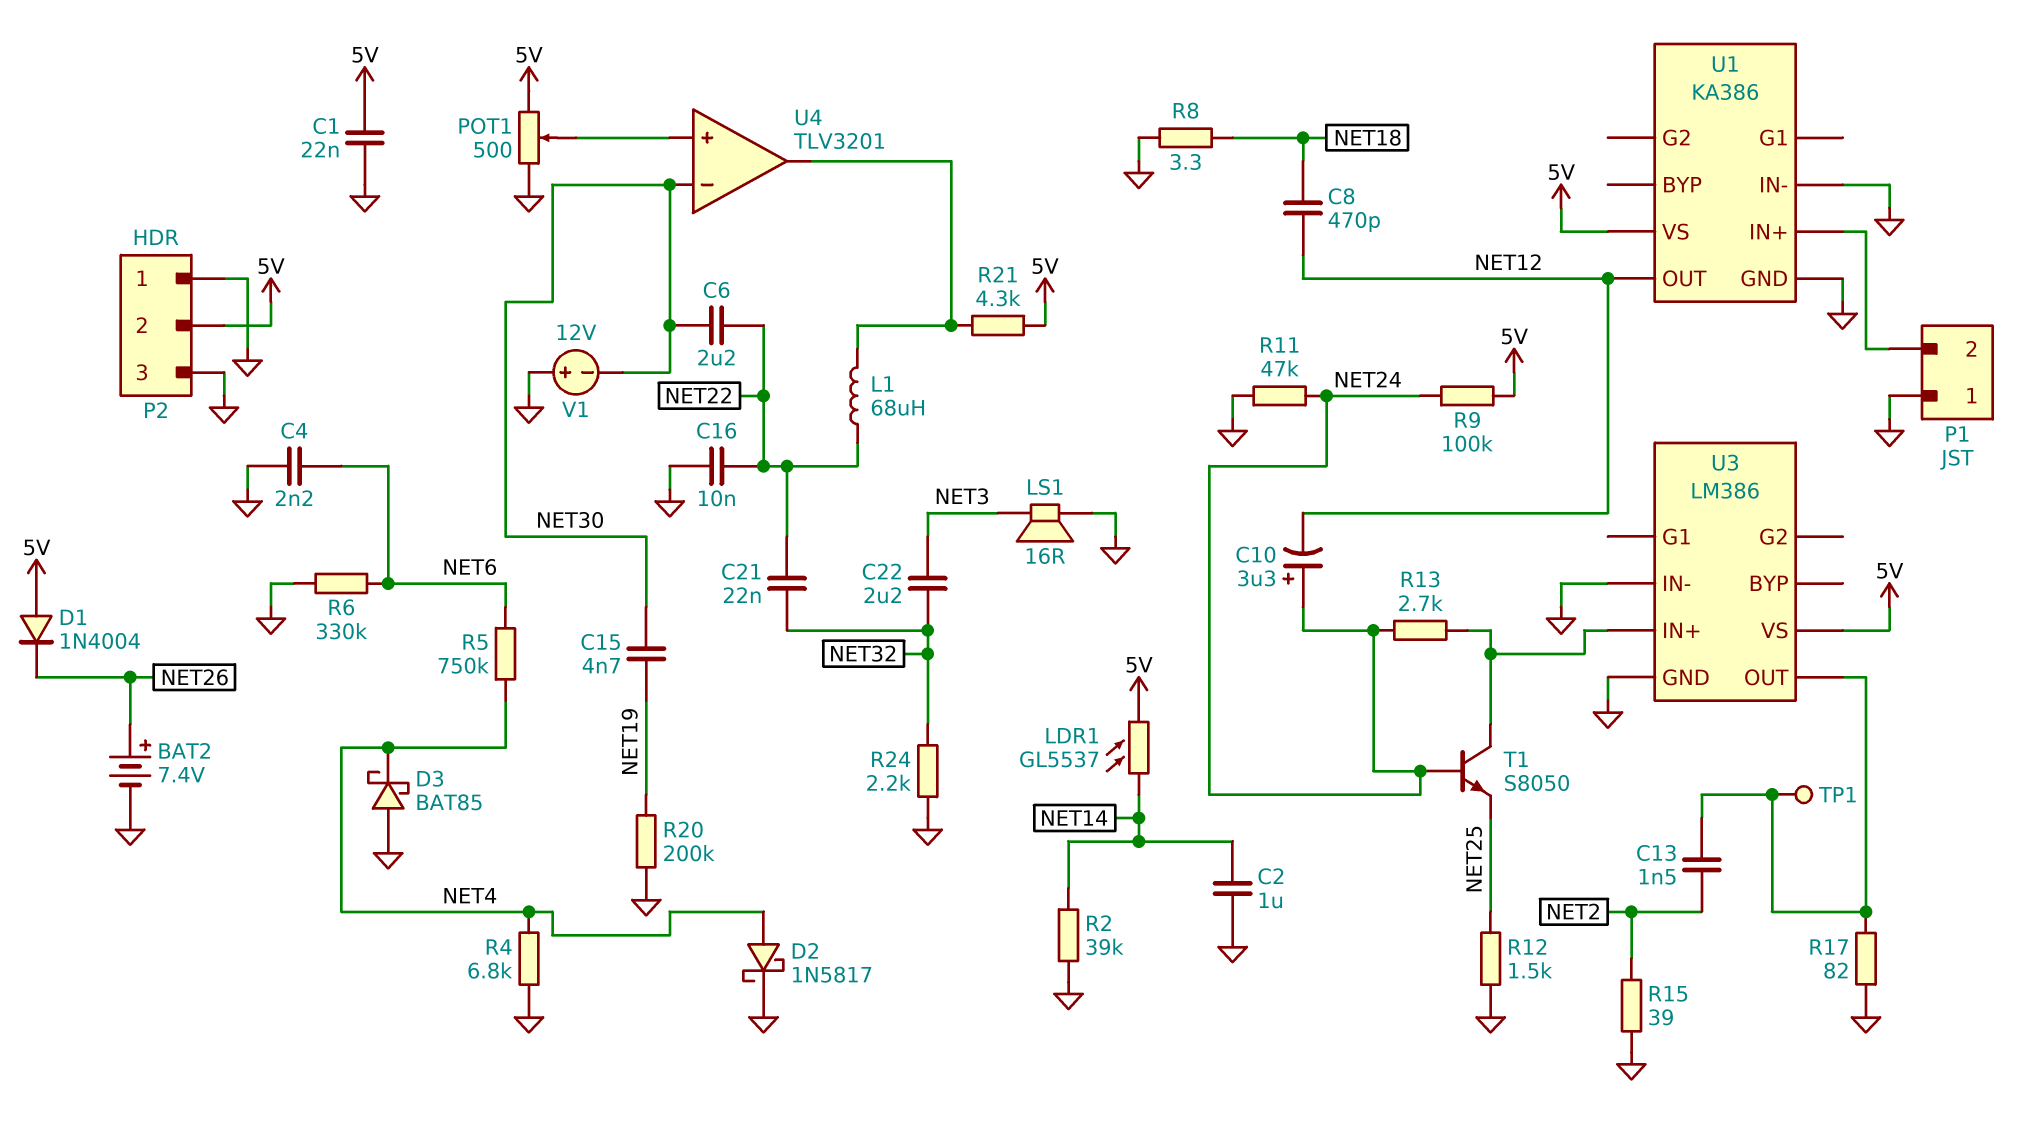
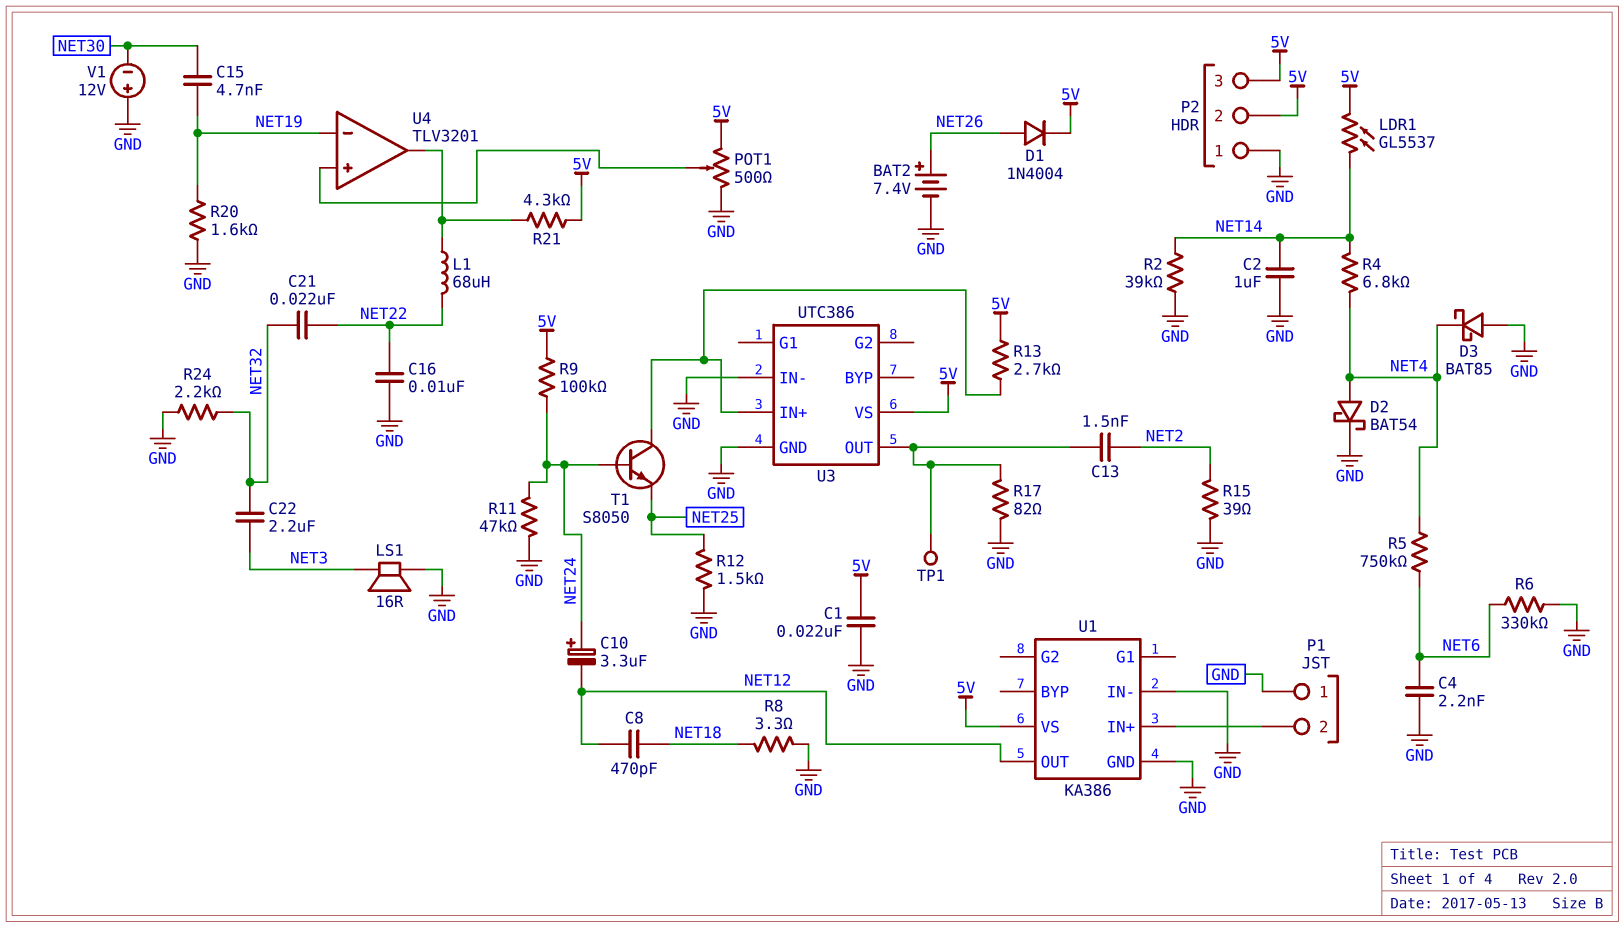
C6: 2.2uF (NET22, NET30) -> none
D1: diode 1N4004 (A 5V, K NET26) -> diode 1N4004 (A NET26, K 5V)
D2: schottky 1N5817 (A NET4, K GND) -> schottky BAT54 (A NET4, K GND)
P2 pin 3: GND -> 5V
R4: 6.8k (GND, NET4) -> 6.8k (NET4, NET14)
R13: 2.7k (NET24, U3/IN+) -> 2.7k (5V, U3/IN+)
R20: 200k (GND, NET19) -> 1.6k (GND, NET19)
U3: LM386 -> UTC386
U4 pin in-: NET30 -> NET19

